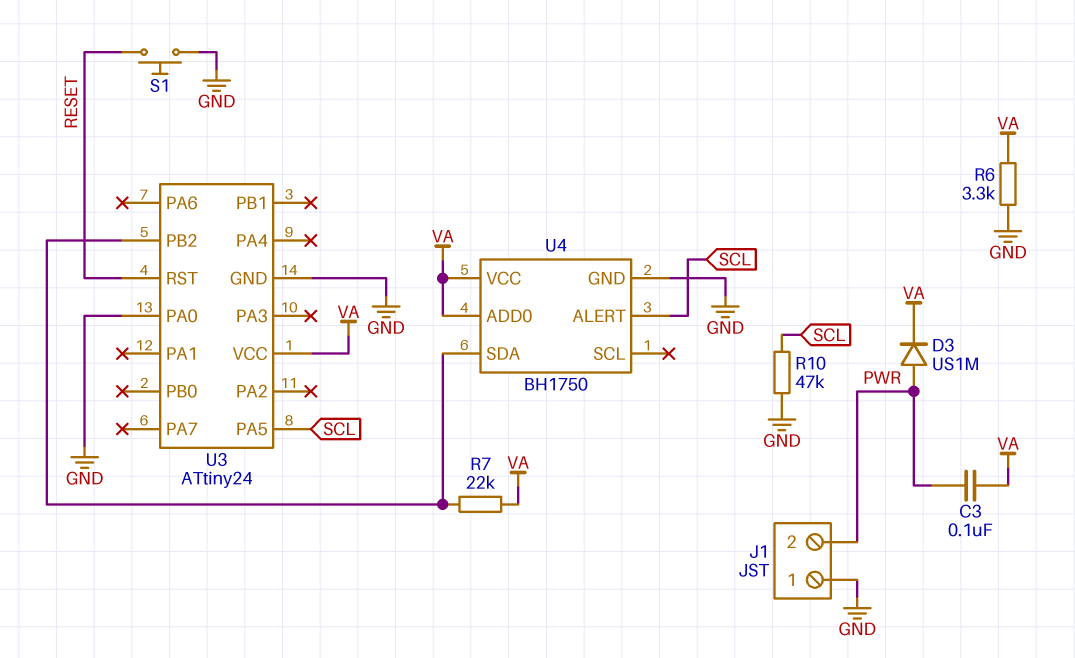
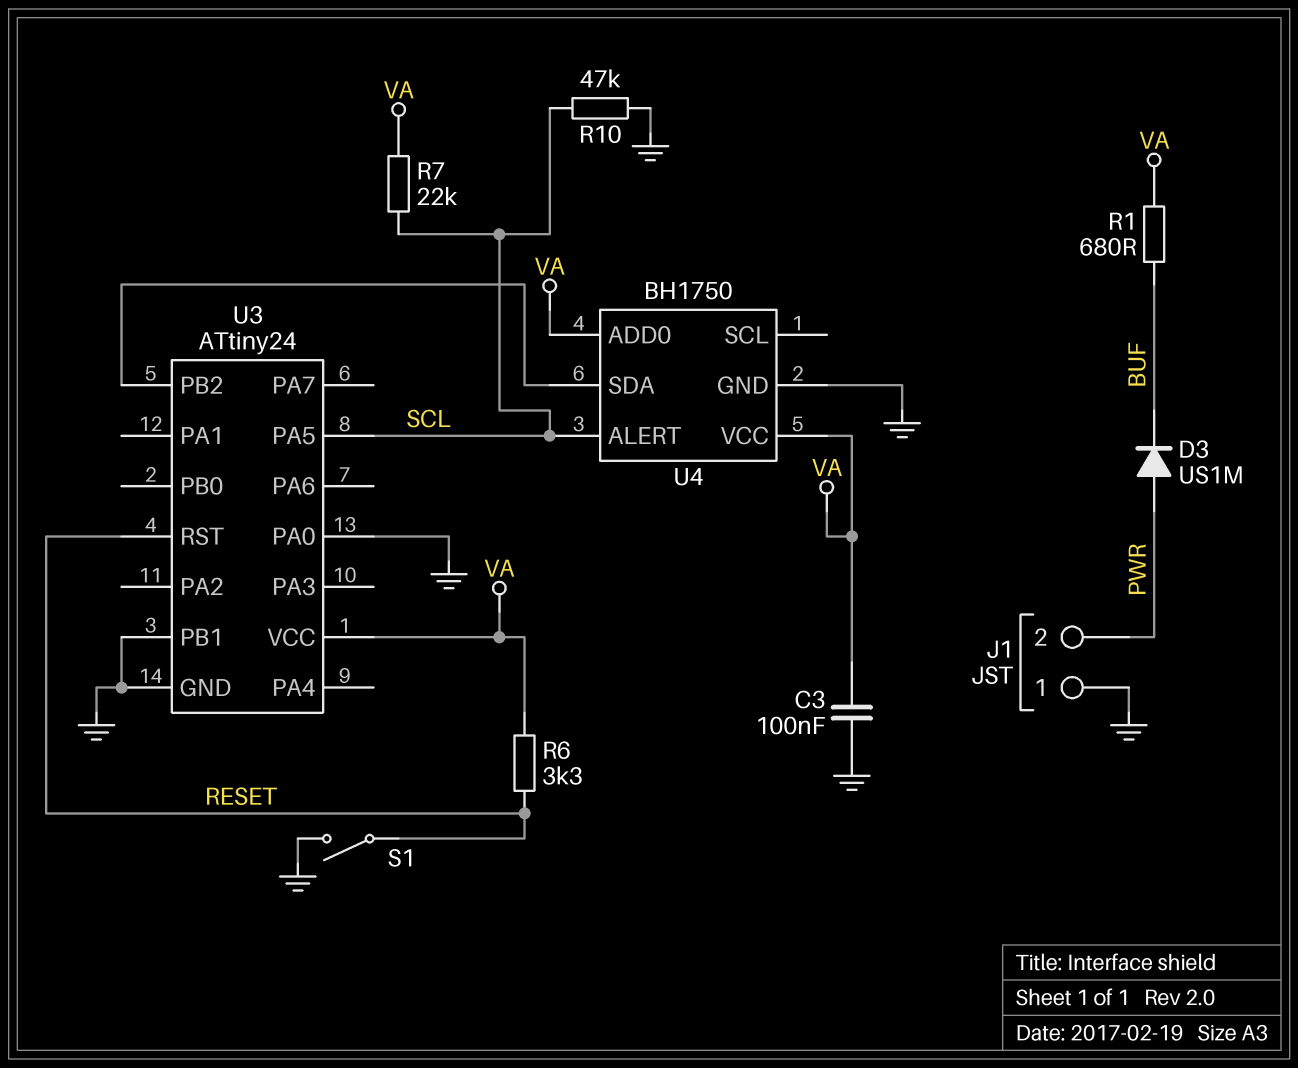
C3: 100nF (PWR, VA) -> 100nF (GND, VA)
D3: diode US1M (A PWR, K VA) -> diode US1M (A PWR, K BUF)
R1: none -> 680 (BUF, VA)
R6: 3.3k (GND, VA) -> 3.3k (RESET, VA)
R7: 22k (U3/PB2, VA) -> 22k (SCL, VA)
S1: button (GND, RESET) -> switch (GND, RESET)
U3 pin PB1: none -> GND

